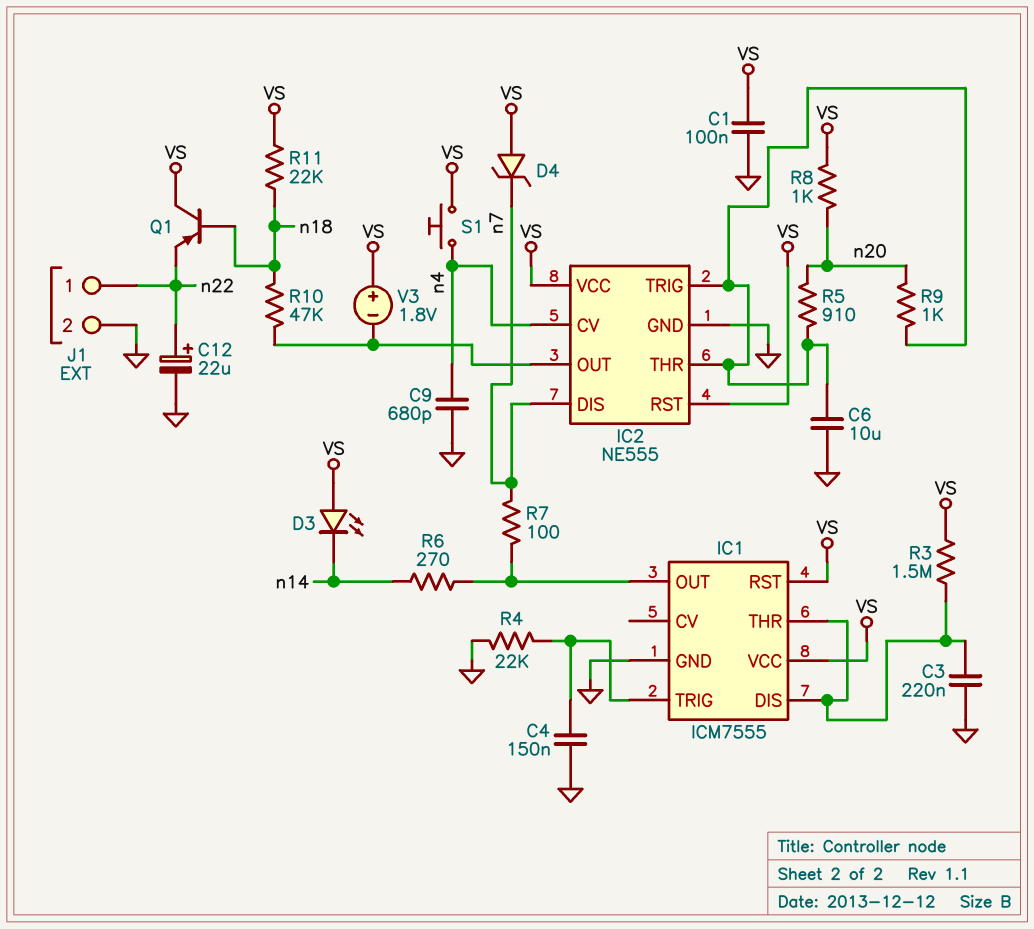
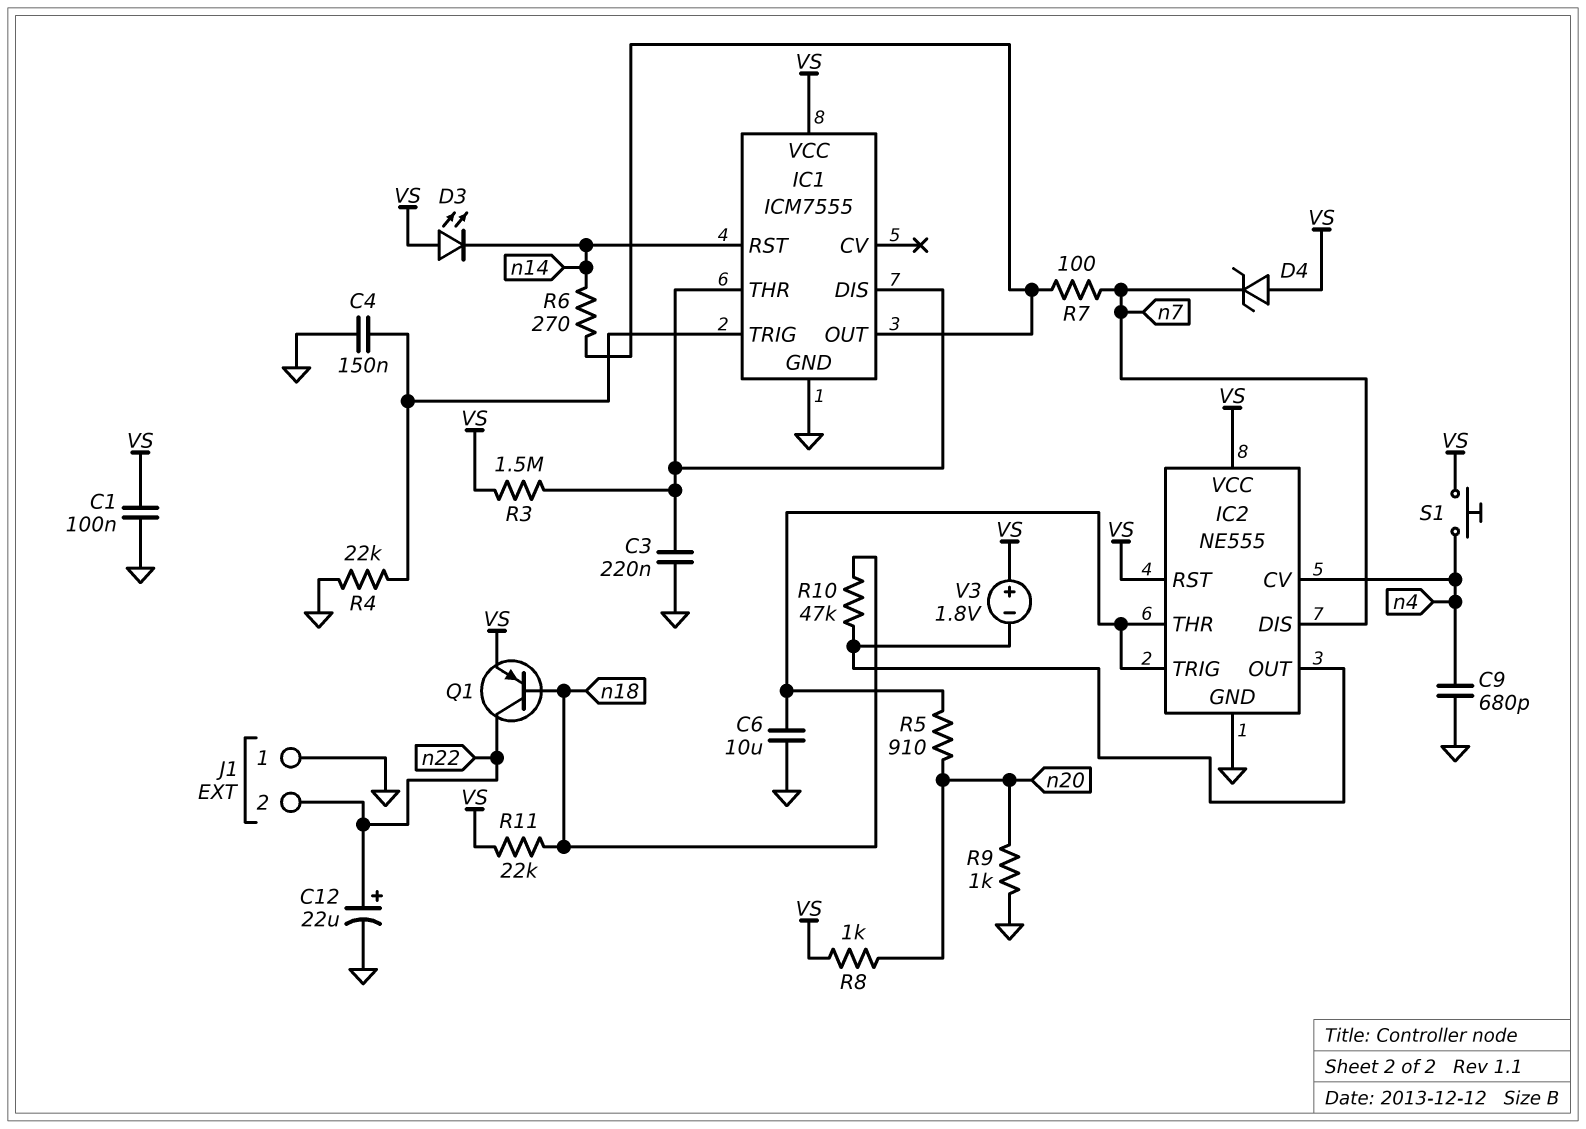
IC1 pin RST: VS -> n14
J1 pin 1: n22 -> GND
J1 pin 2: GND -> n22
Q1: PNP (B n18, C VS, E n22) -> PNP (B n18, C n22, E VS)
R9: 1k (IC2/THR, n20) -> 1k (GND, n20)

